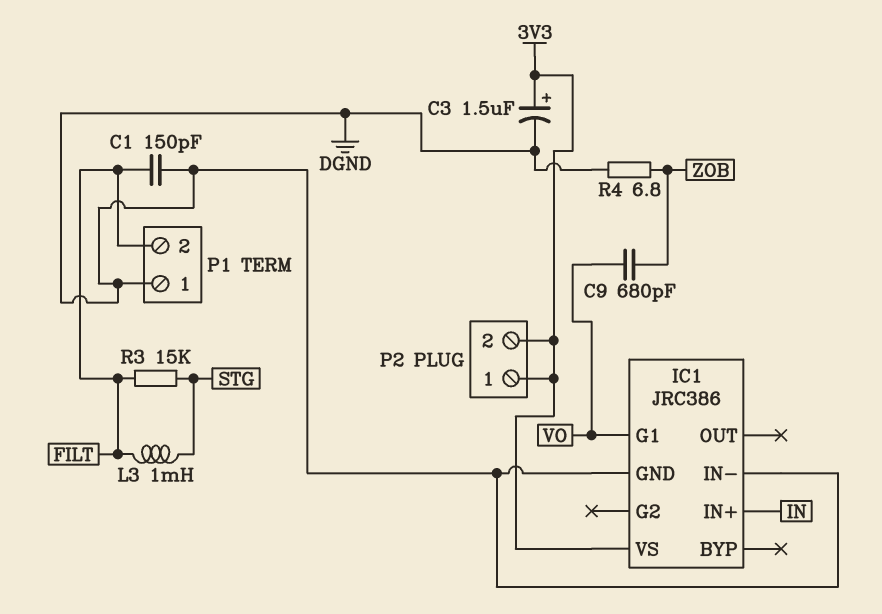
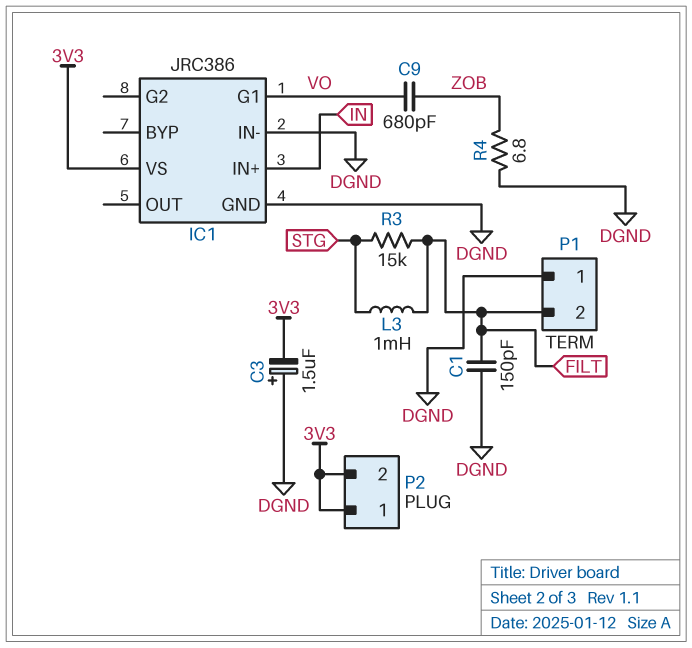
C3: 1.5uF (plus 3V3, minus DGND) -> 1.5uF (plus DGND, minus 3V3)

